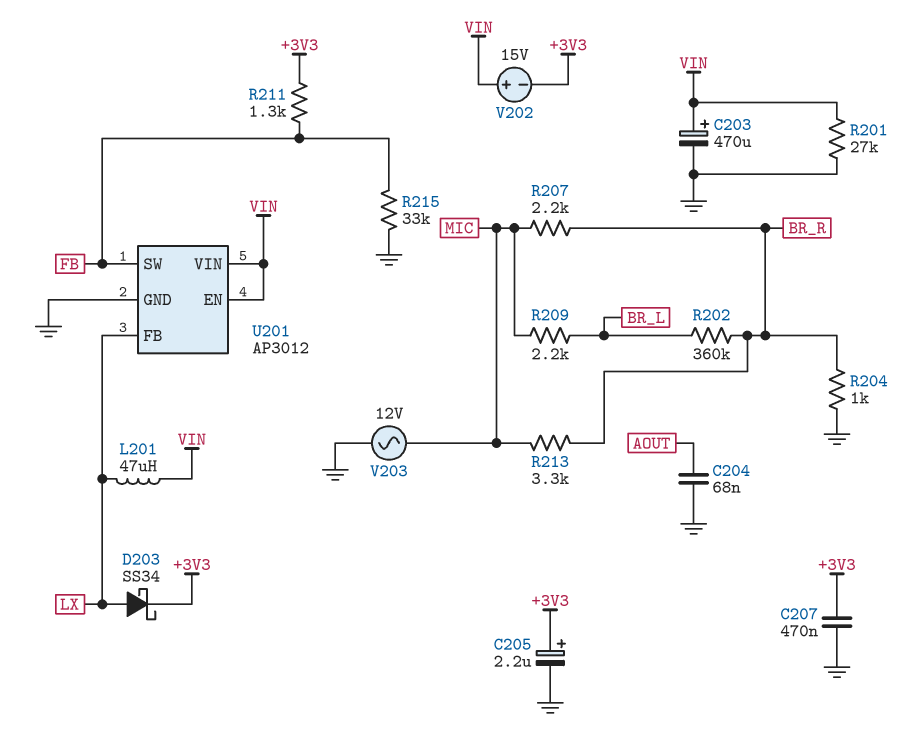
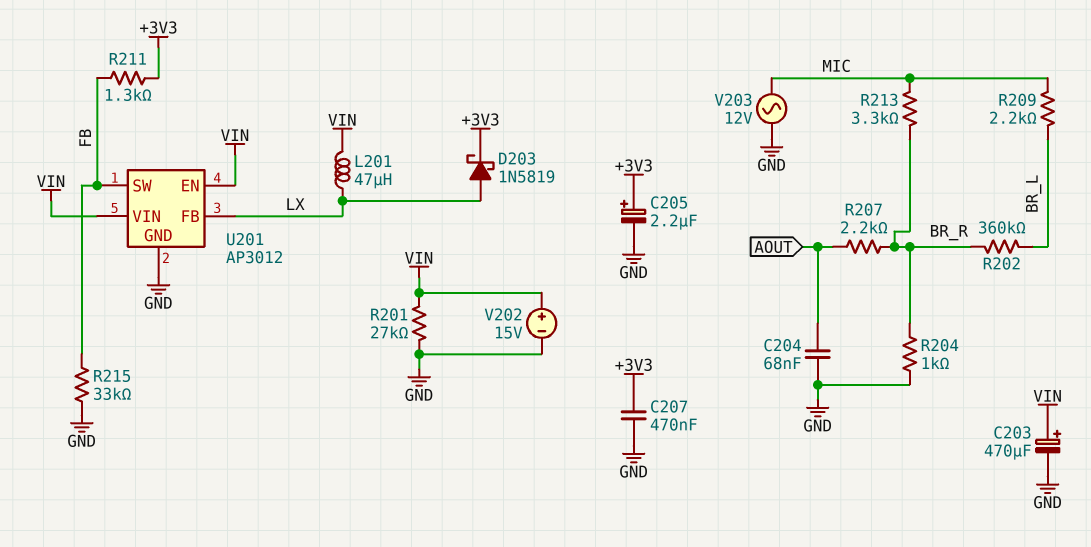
D203: schottky SS34 (A LX, K +3V3) -> schottky 1N5819 (A LX, K +3V3)
R207: 2.2k (BR_R, MIC) -> 2.2k (AOUT, BR_R)
V202: 15V (plus VIN, minus +3V3) -> 15V (plus VIN, minus GND)

